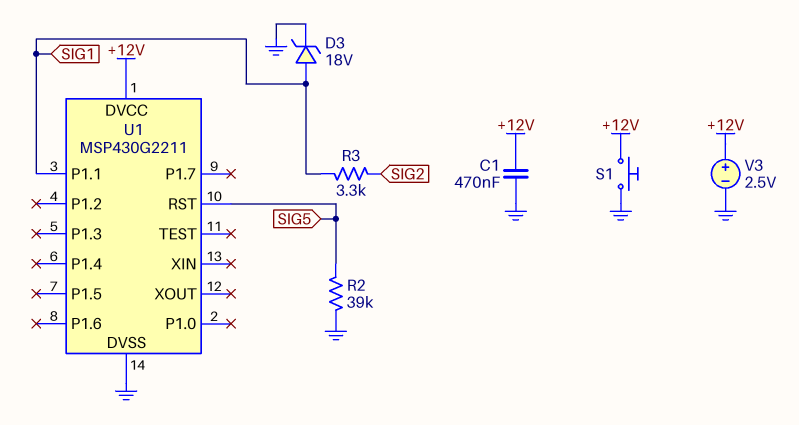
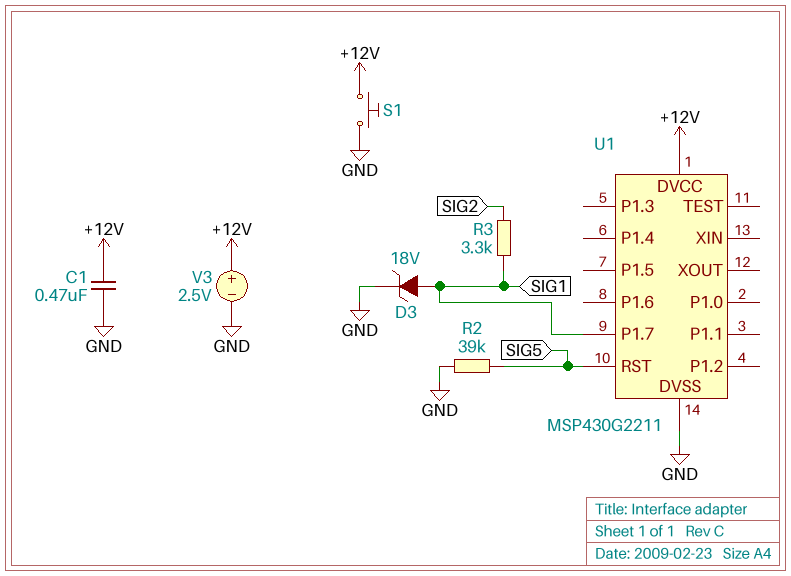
U1 pin P1.1: SIG1 -> none
U1 pin P1.7: none -> SIG1

